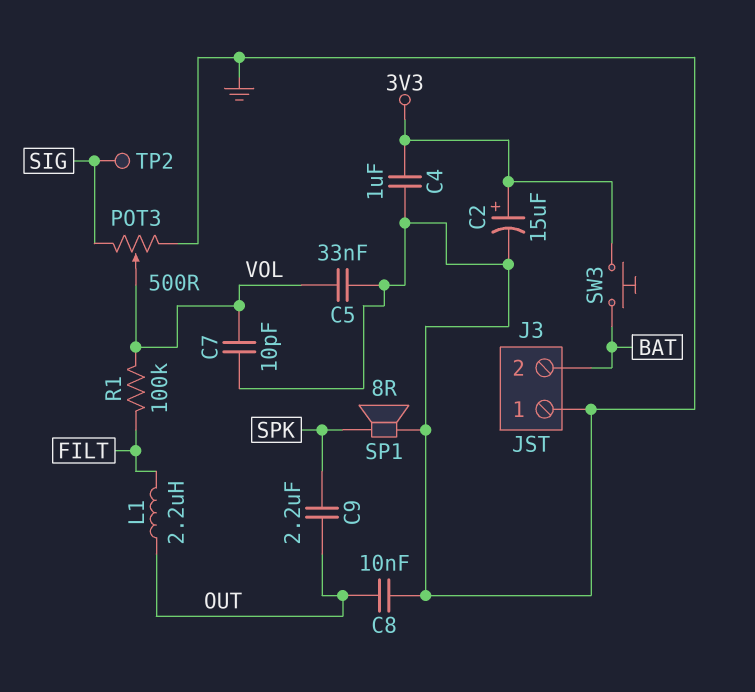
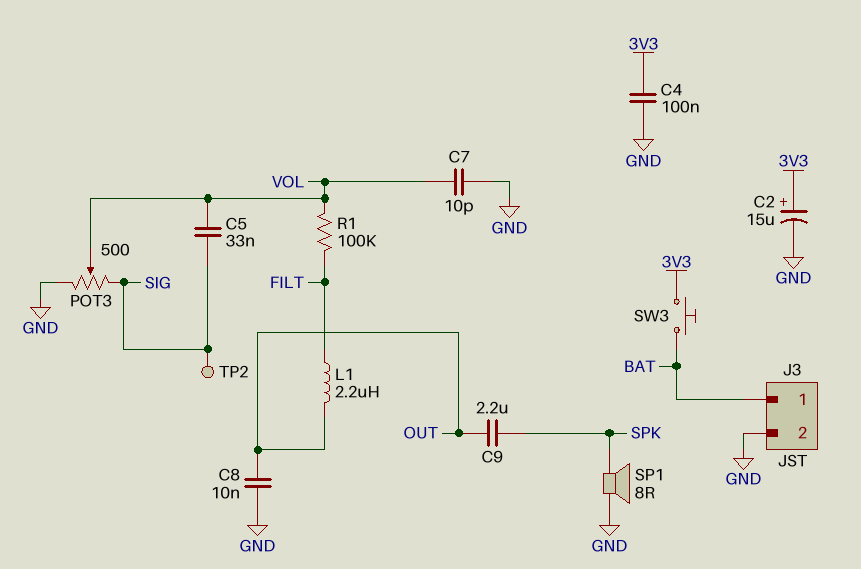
C4: 1uF (3V3, GND) -> 100nF (3V3, GND)
C5: 33nF (GND, VOL) -> 33nF (SIG, VOL)
J3 pin 1: GND -> BAT
J3 pin 2: BAT -> GND

